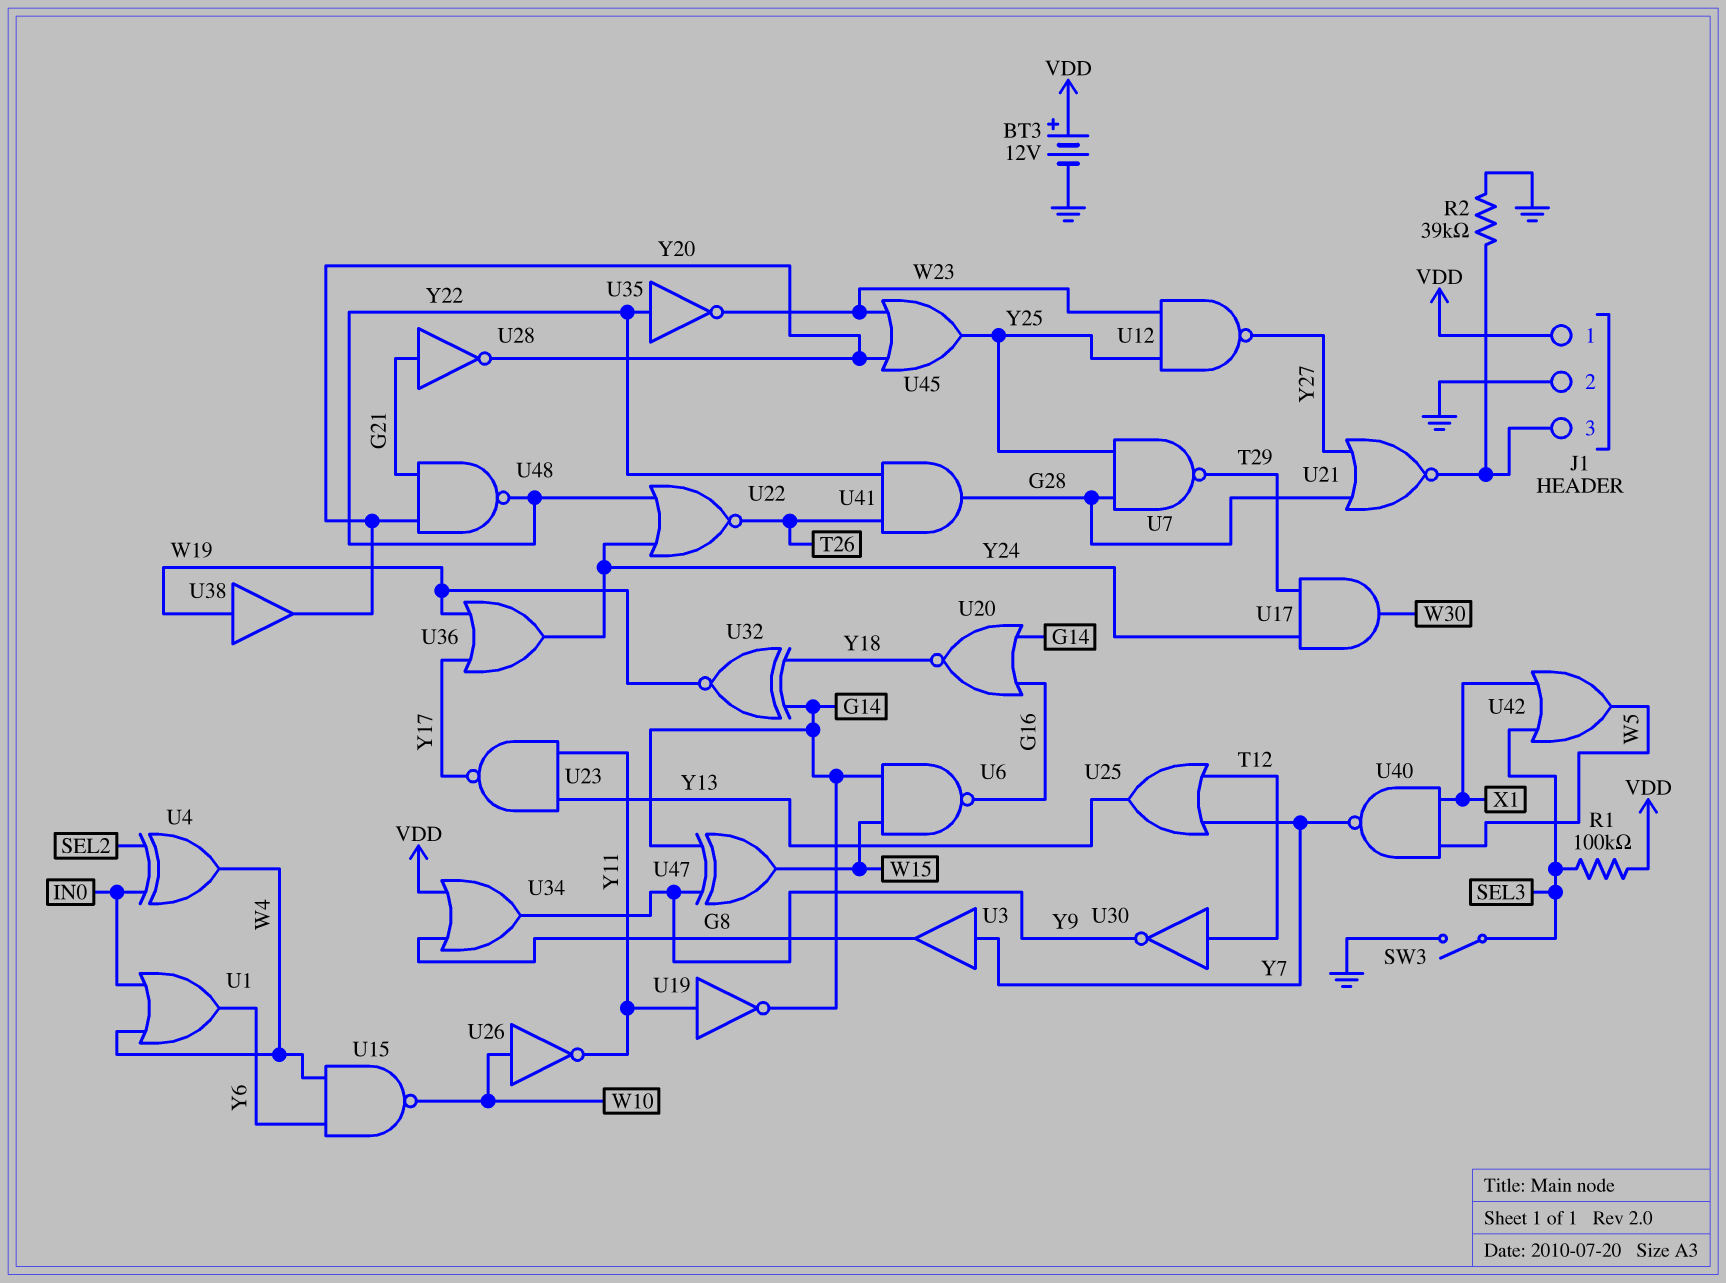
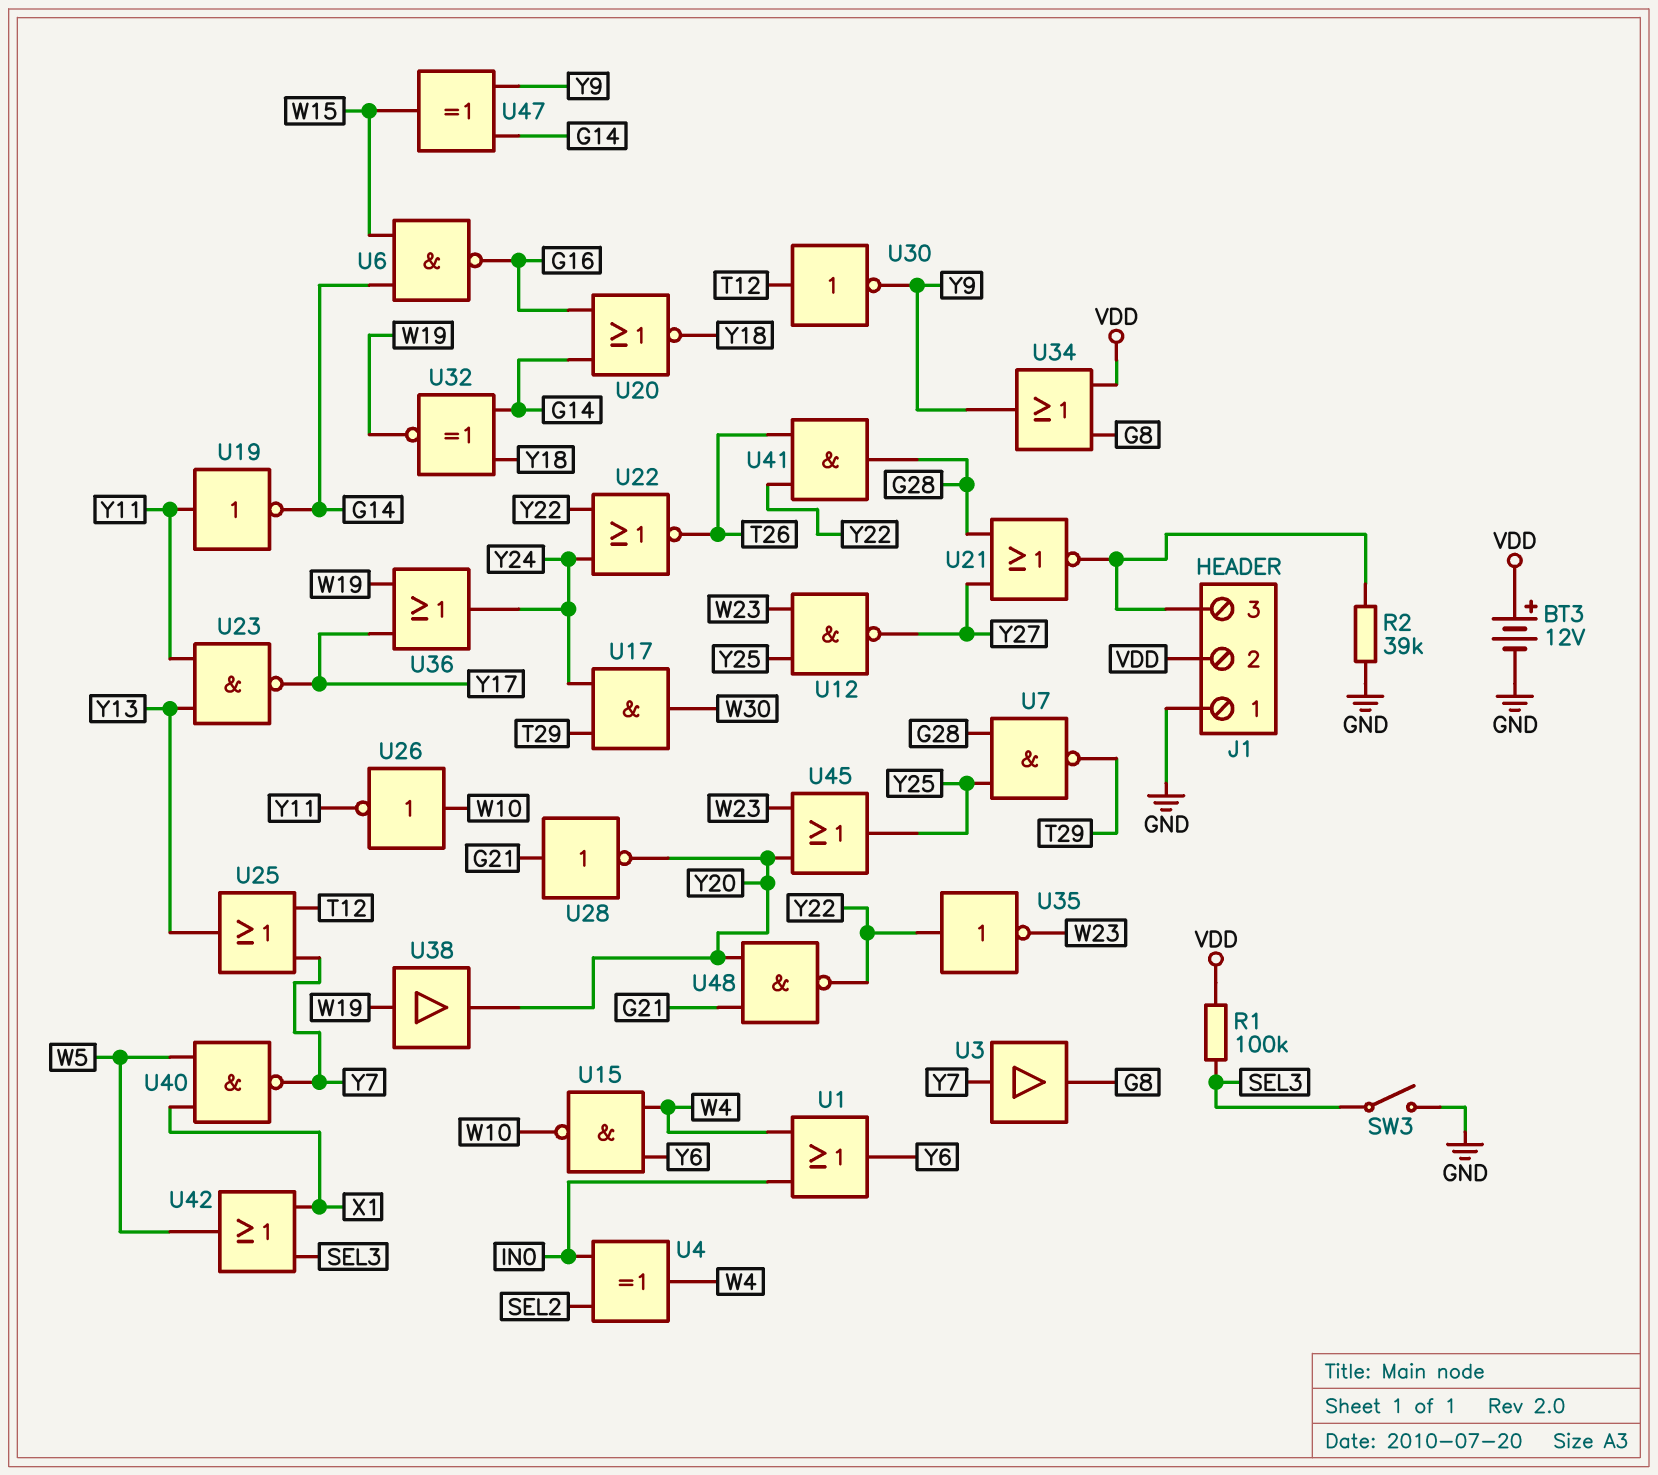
J1 pin 1: VDD -> GND
J1 pin 2: GND -> VDD

